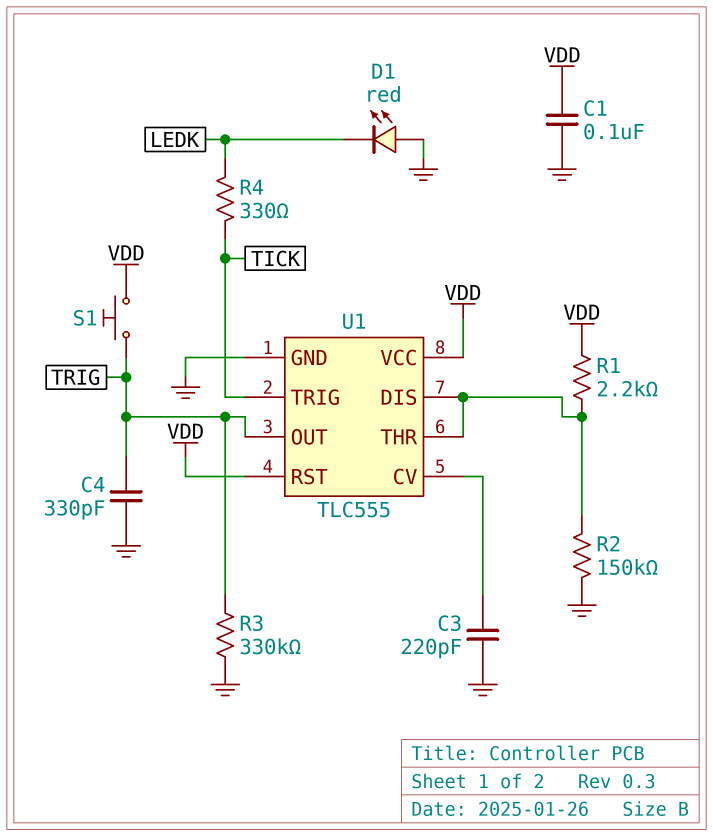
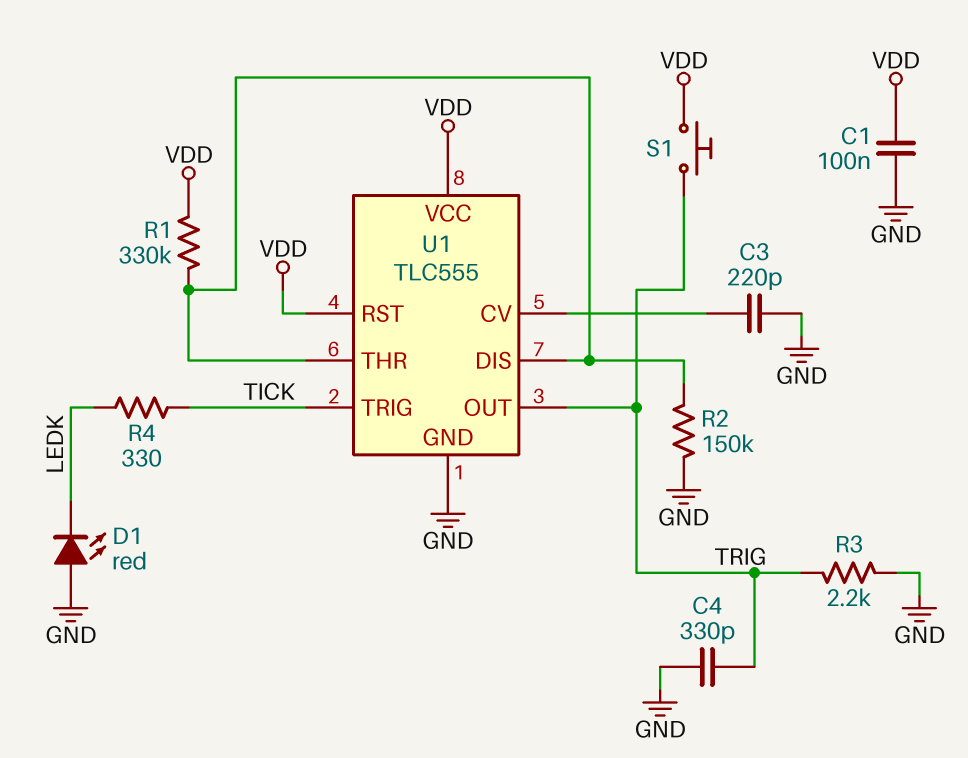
R1: 2.2k (U1/DIS, VDD) -> 330k (U1/DIS, VDD)
R3: 330k (GND, TRIG) -> 2.2k (GND, TRIG)

